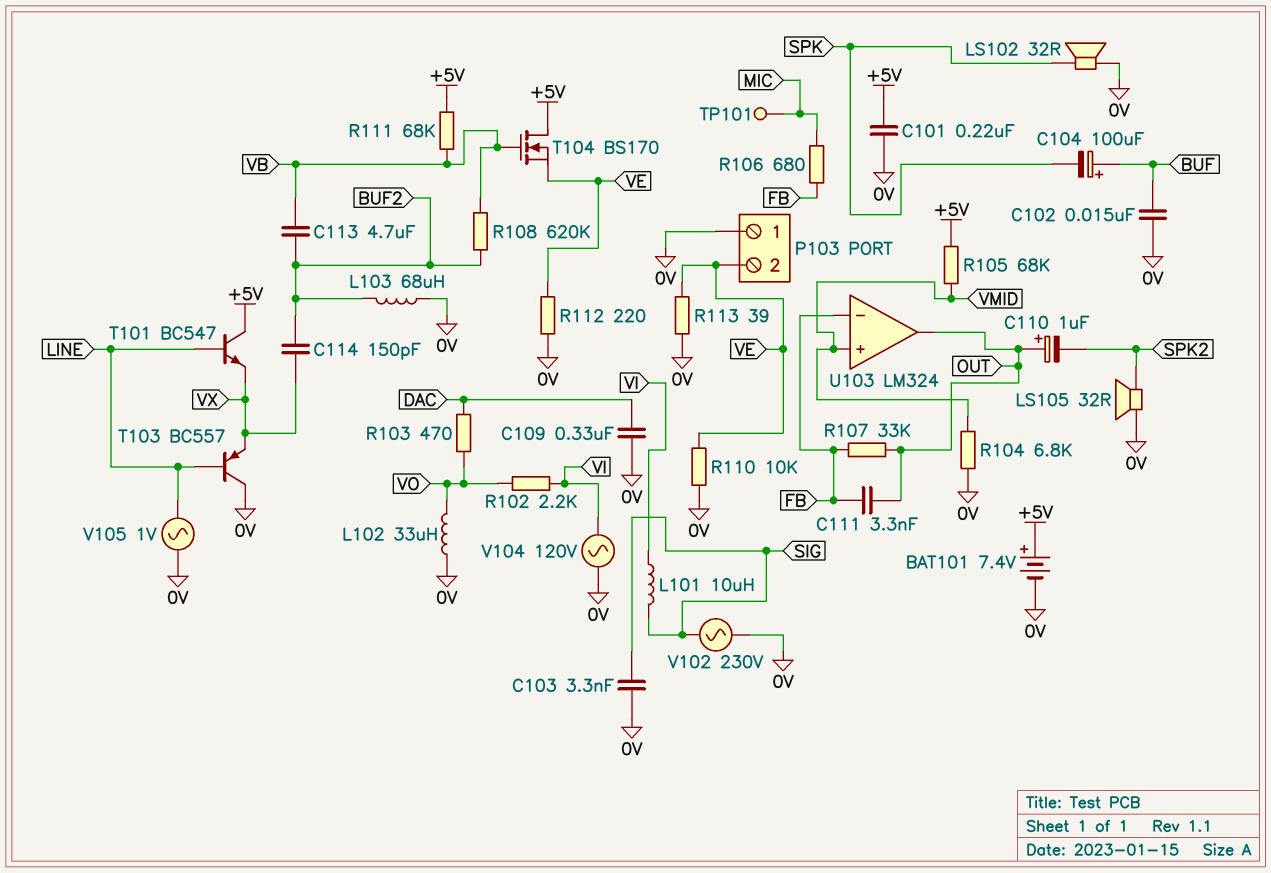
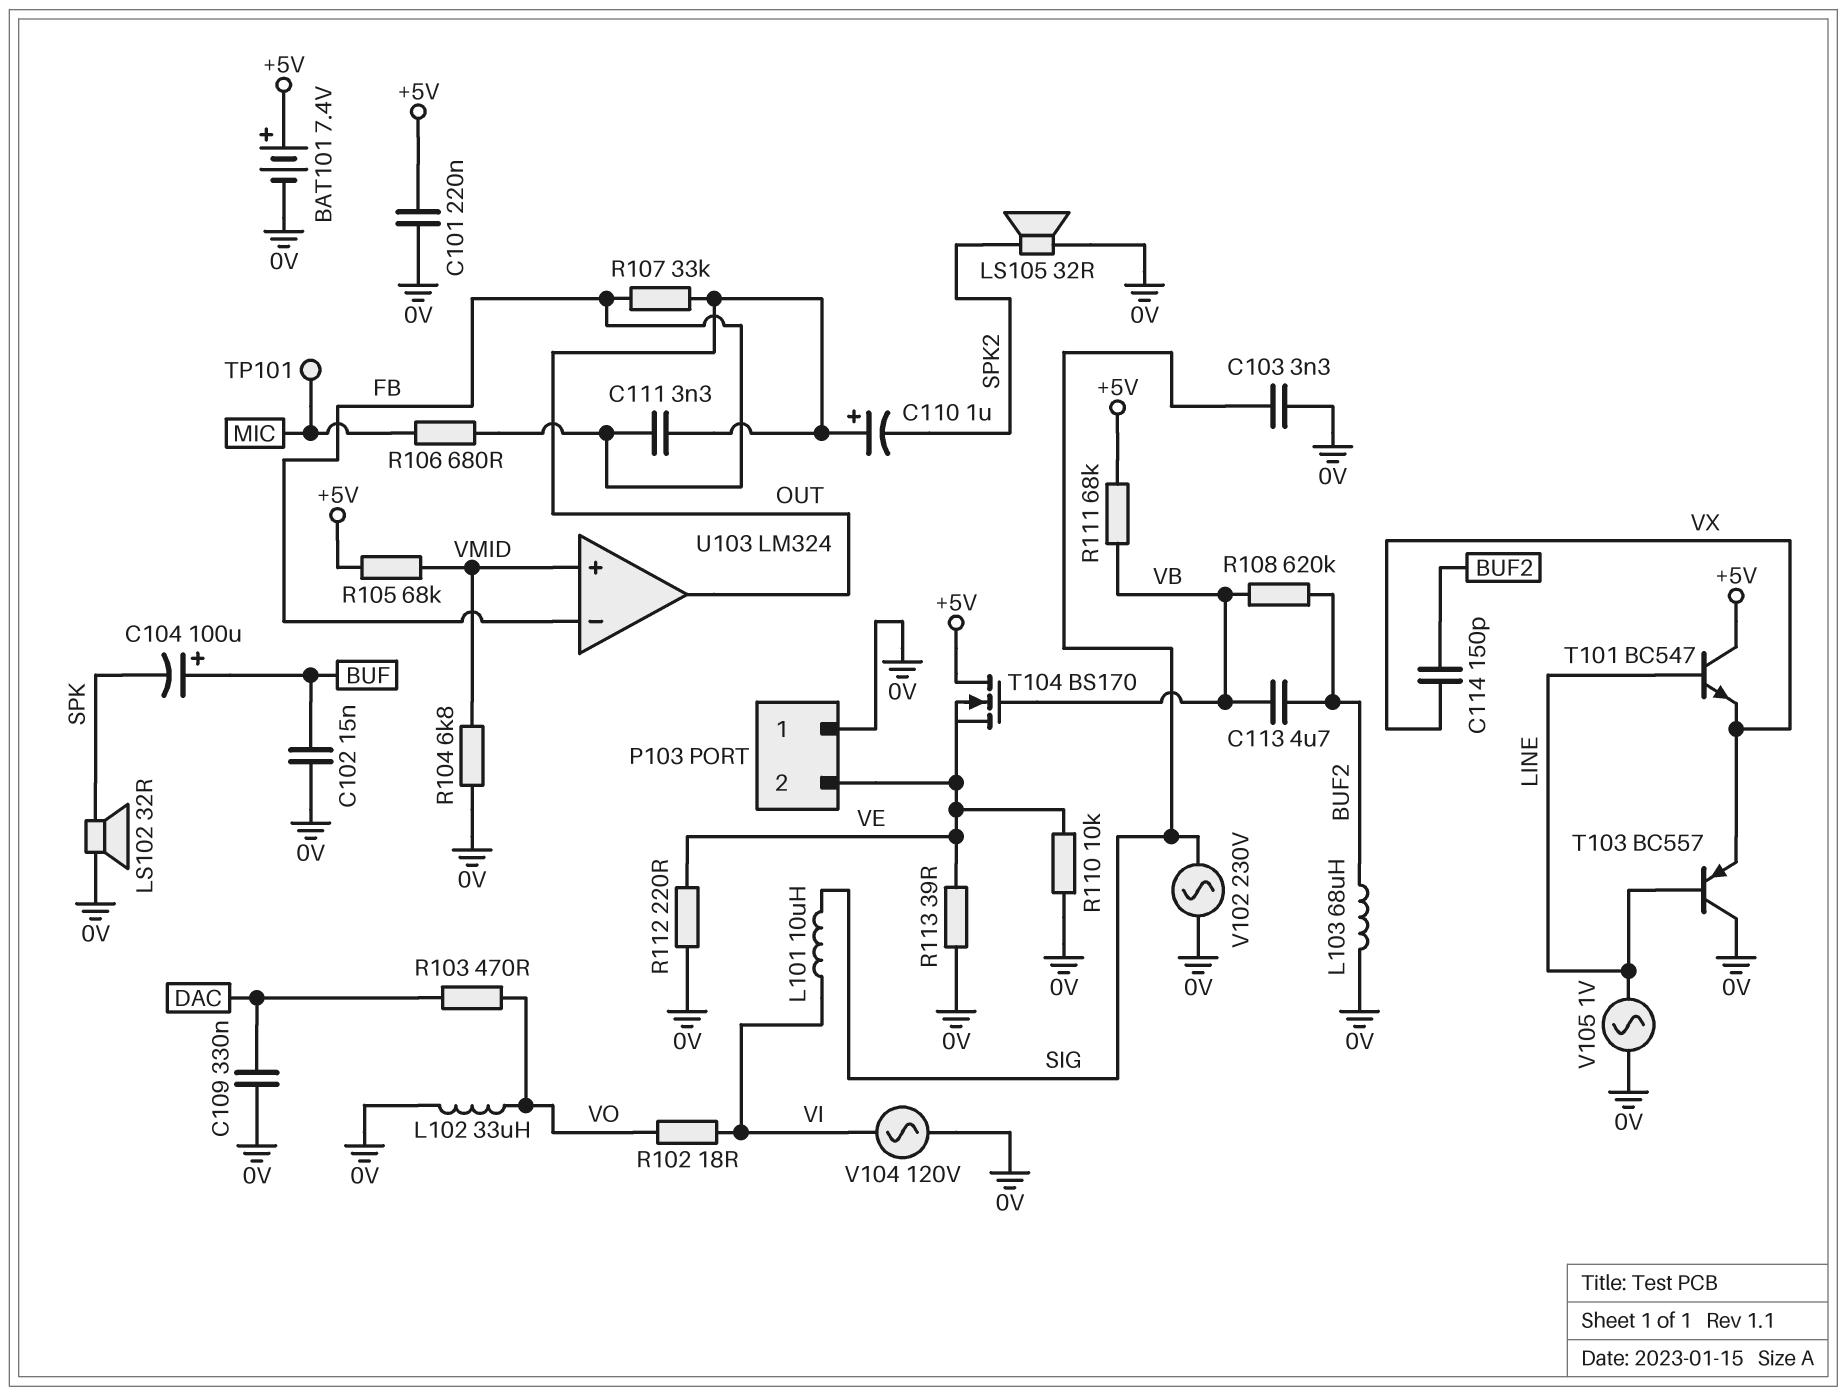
R102: 2.2k (VI, VO) -> 18 (VI, VO)

